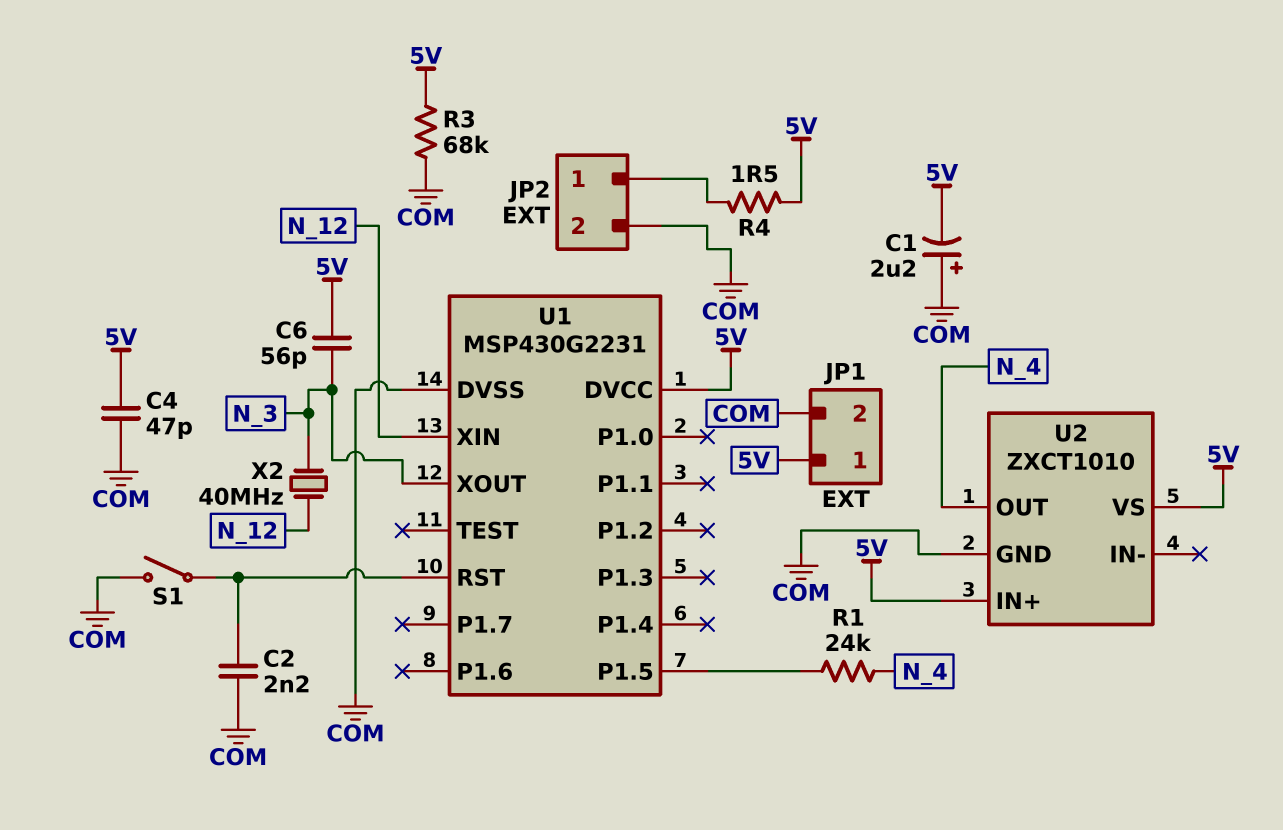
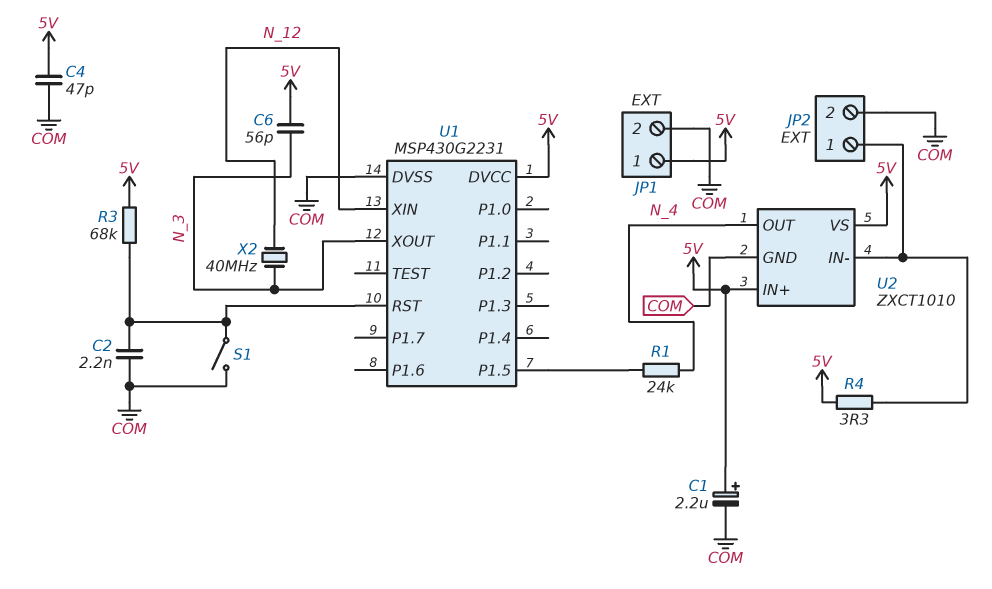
C1: 2.2uF (plus COM, minus 5V) -> 2.2uF (plus 5V, minus COM)
R3: 68k (5V, COM) -> 68k (5V, U1/RST)
R4: 1.5 (5V, JP2/1) -> 3.3 (5V, JP2/1)
U2 pin IN-: none -> JP2/1

